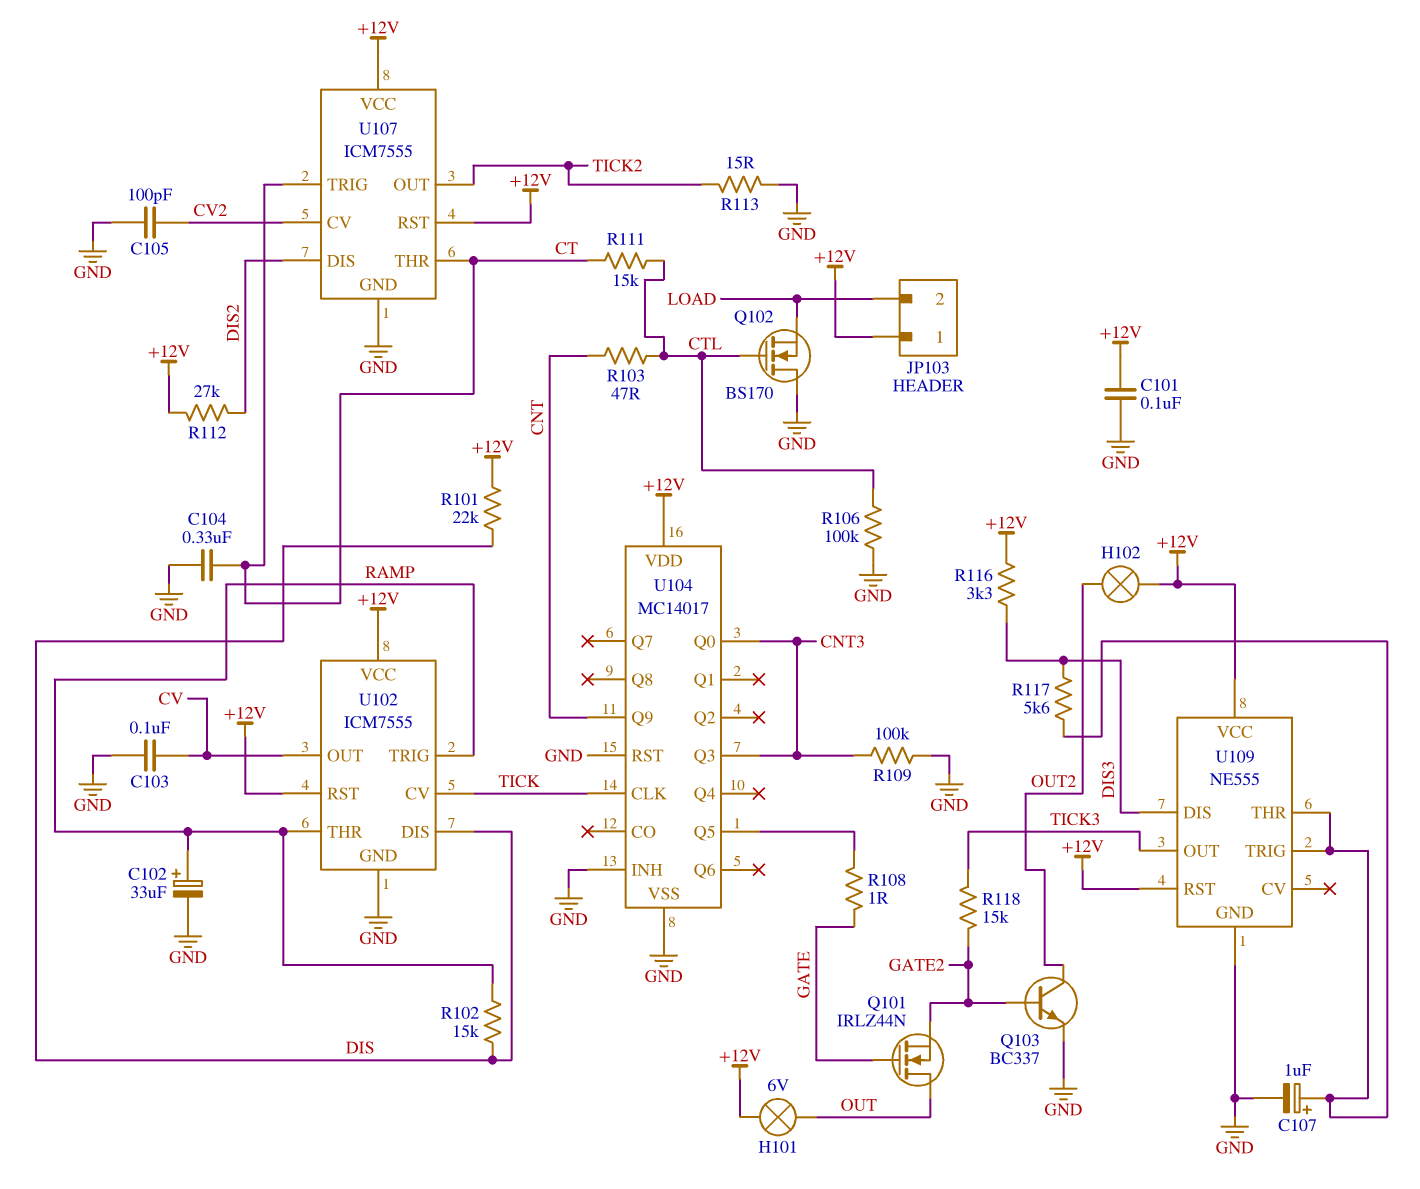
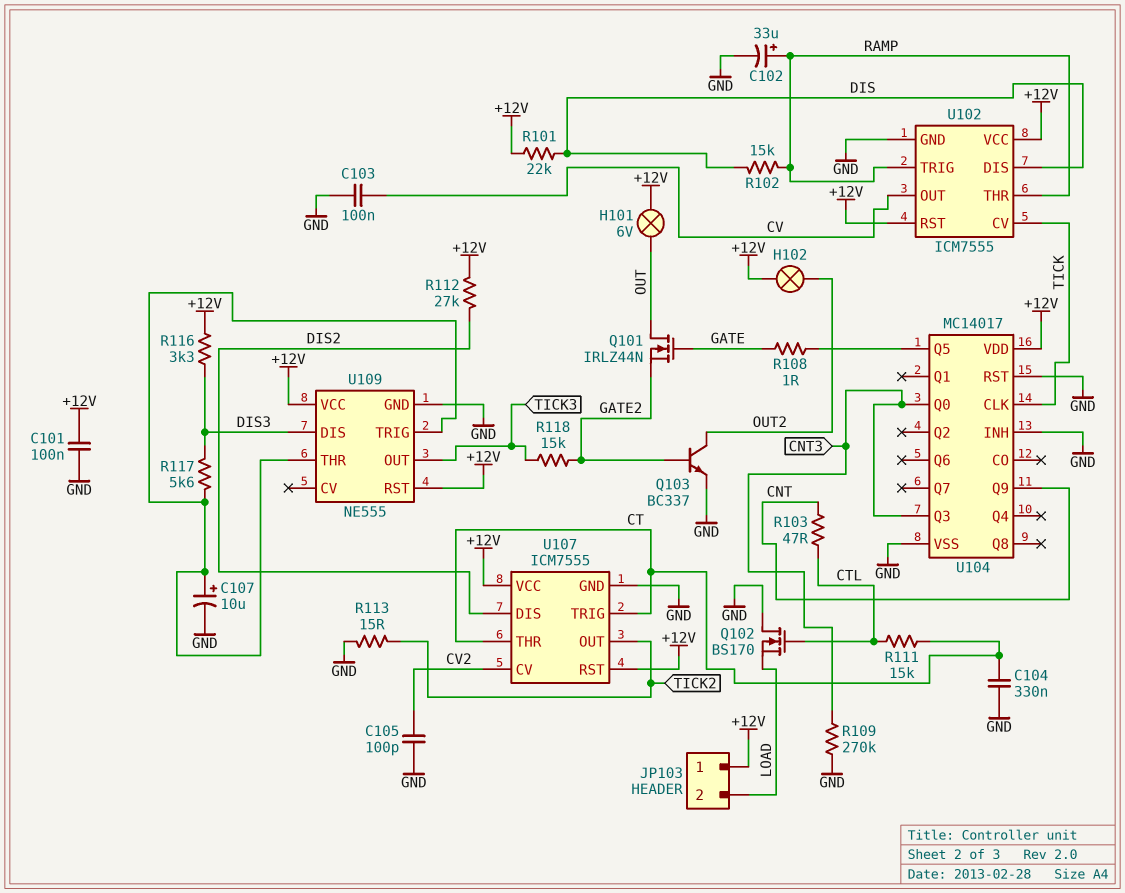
C107: 1uF (plus U109/THR, minus GND) -> 10uF (plus U109/THR, minus GND)
R106: 100k (CTL, GND) -> none
R109: 100k (CNT3, GND) -> 270k (CNT3, GND)

